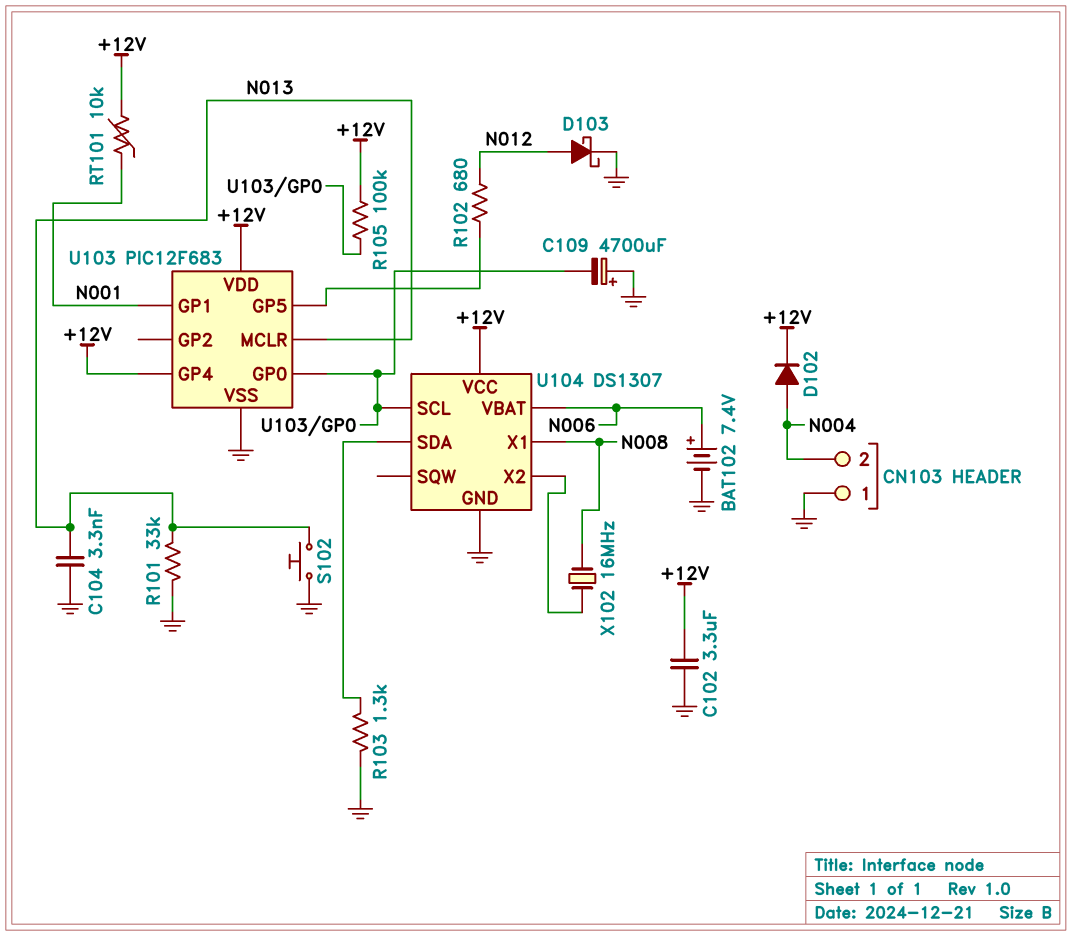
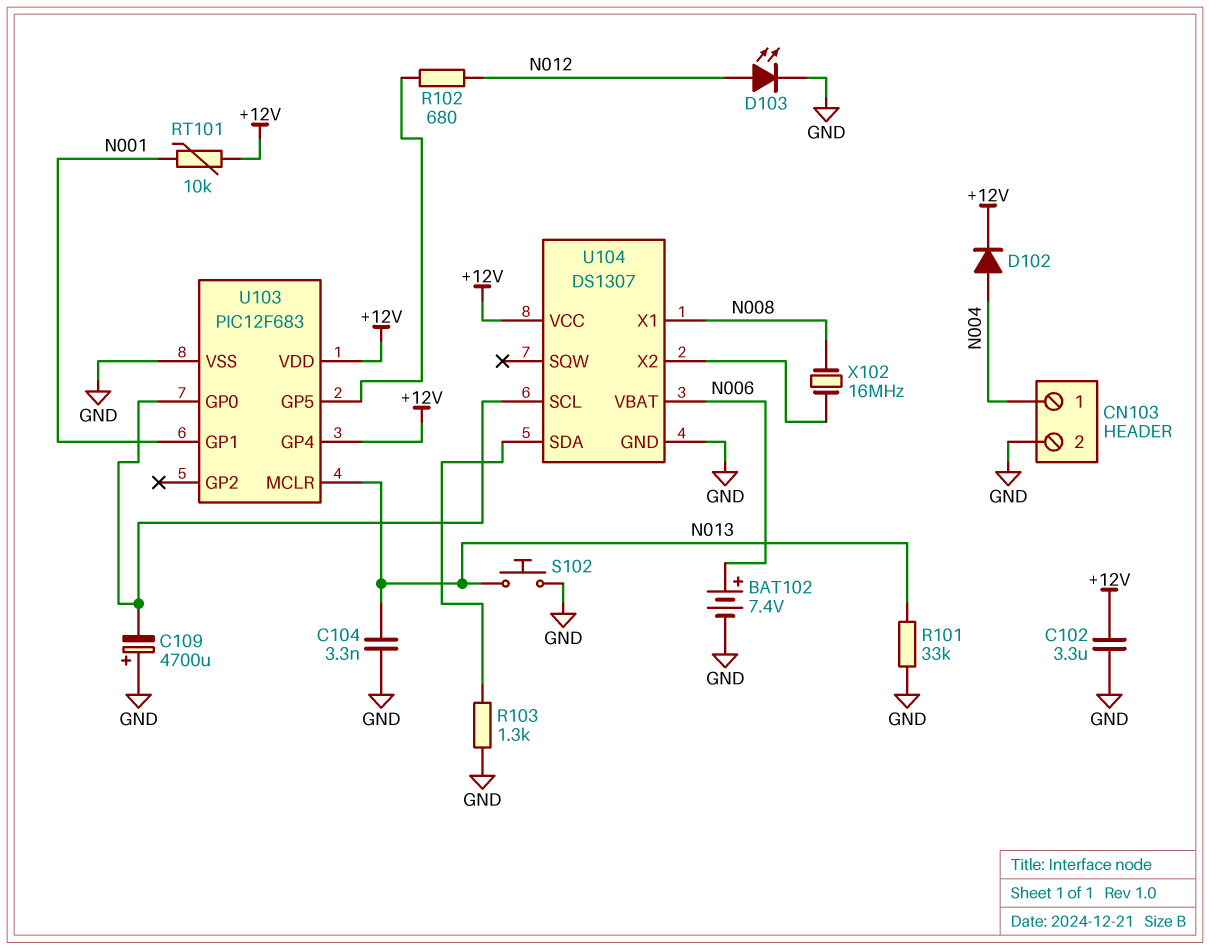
CN103 pin 1: GND -> N004
CN103 pin 2: N004 -> GND
D103: schottky (A N012, K GND) -> LED (A N012, K GND)
R105: 100k (+12V, U103/GP0) -> none

